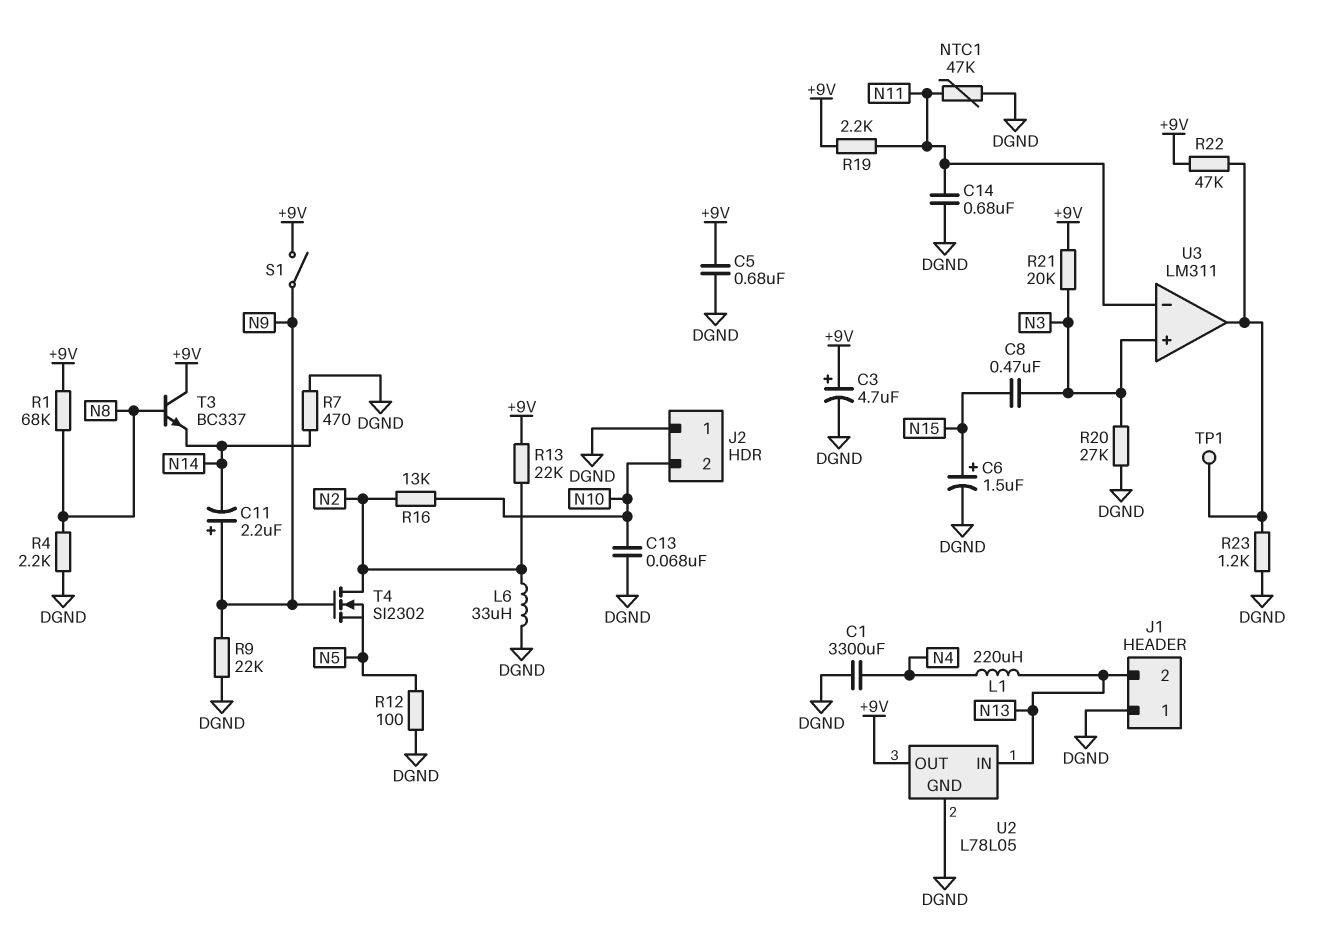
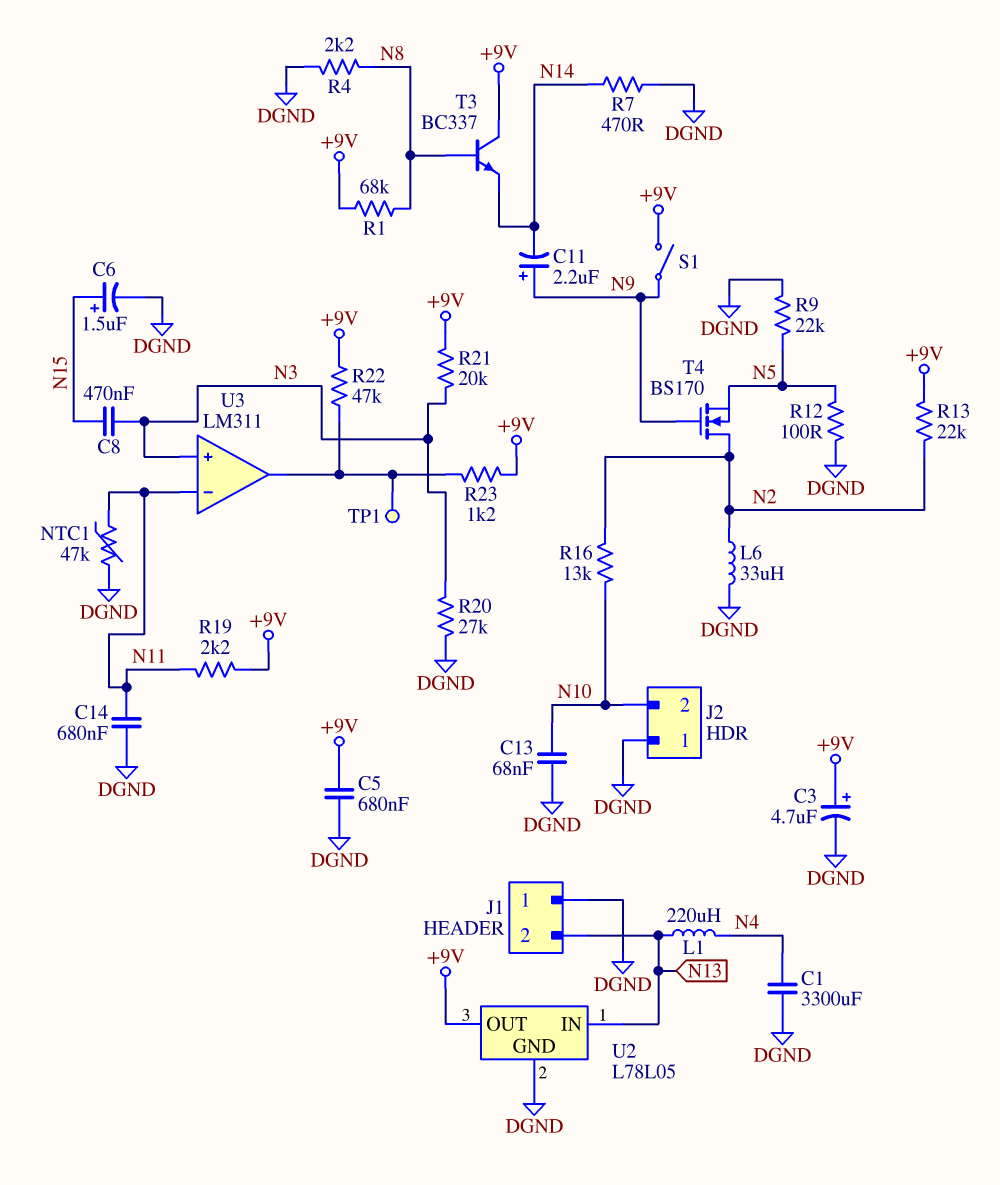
R9: 22k (DGND, N9) -> 22k (DGND, N5)
R23: 1.2k (DGND, U3/out) -> 1.2k (+9V, U3/out)
T4: NMOS SI2302 (G N9, D N2, S N5) -> NMOS BS170 (G N9, D N2, S N5)

